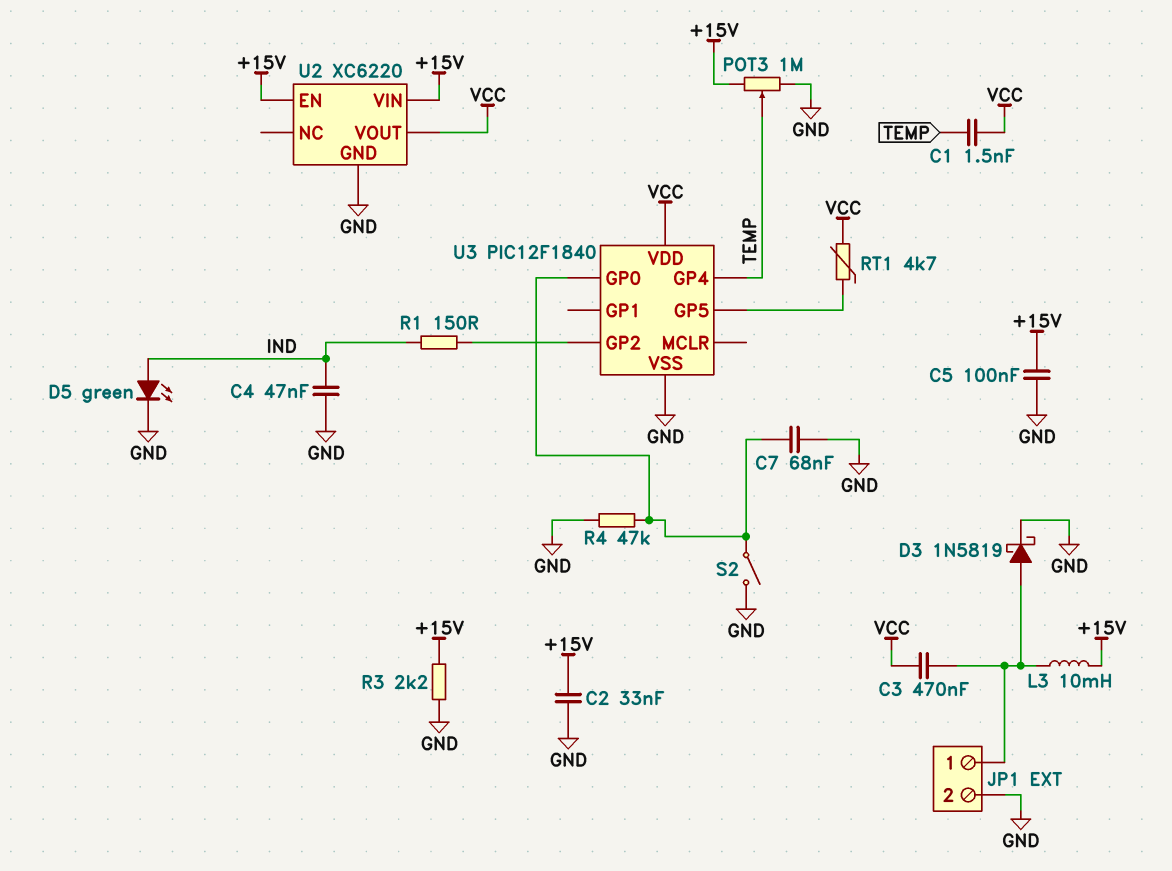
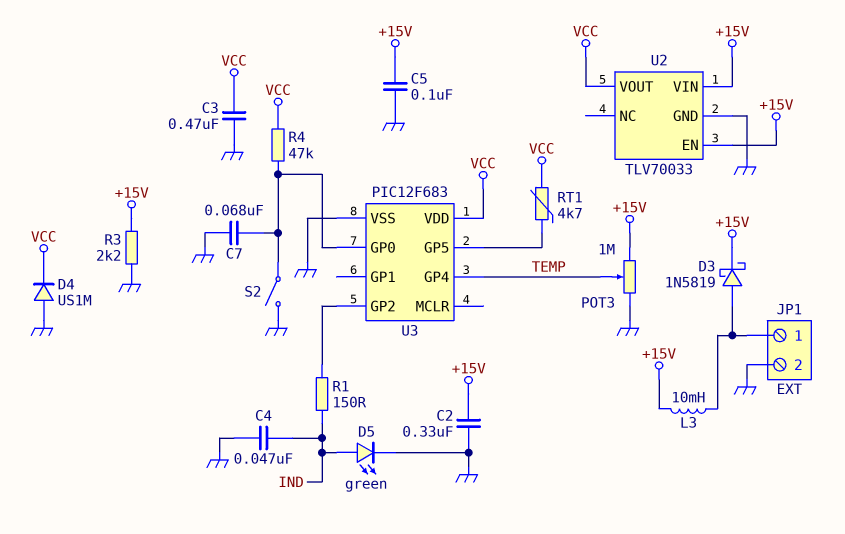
C1: 1.5nF (TEMP, VCC) -> none
C2: 33nF (+15V, GND) -> 330nF (+15V, GND)
C3: 470nF (JP1/1, VCC) -> 470nF (GND, VCC)
D3: schottky 1N5819 (A JP1/1, K GND) -> schottky 1N5819 (A JP1/1, K +15V)
D4: none -> diode US1M (A GND, K VCC)
R4: 47k (GND, U3/GP0) -> 47k (U3/GP0, VCC)
U2: XC6220 -> TLV70033
U3: PIC12F1840 -> PIC12F683

